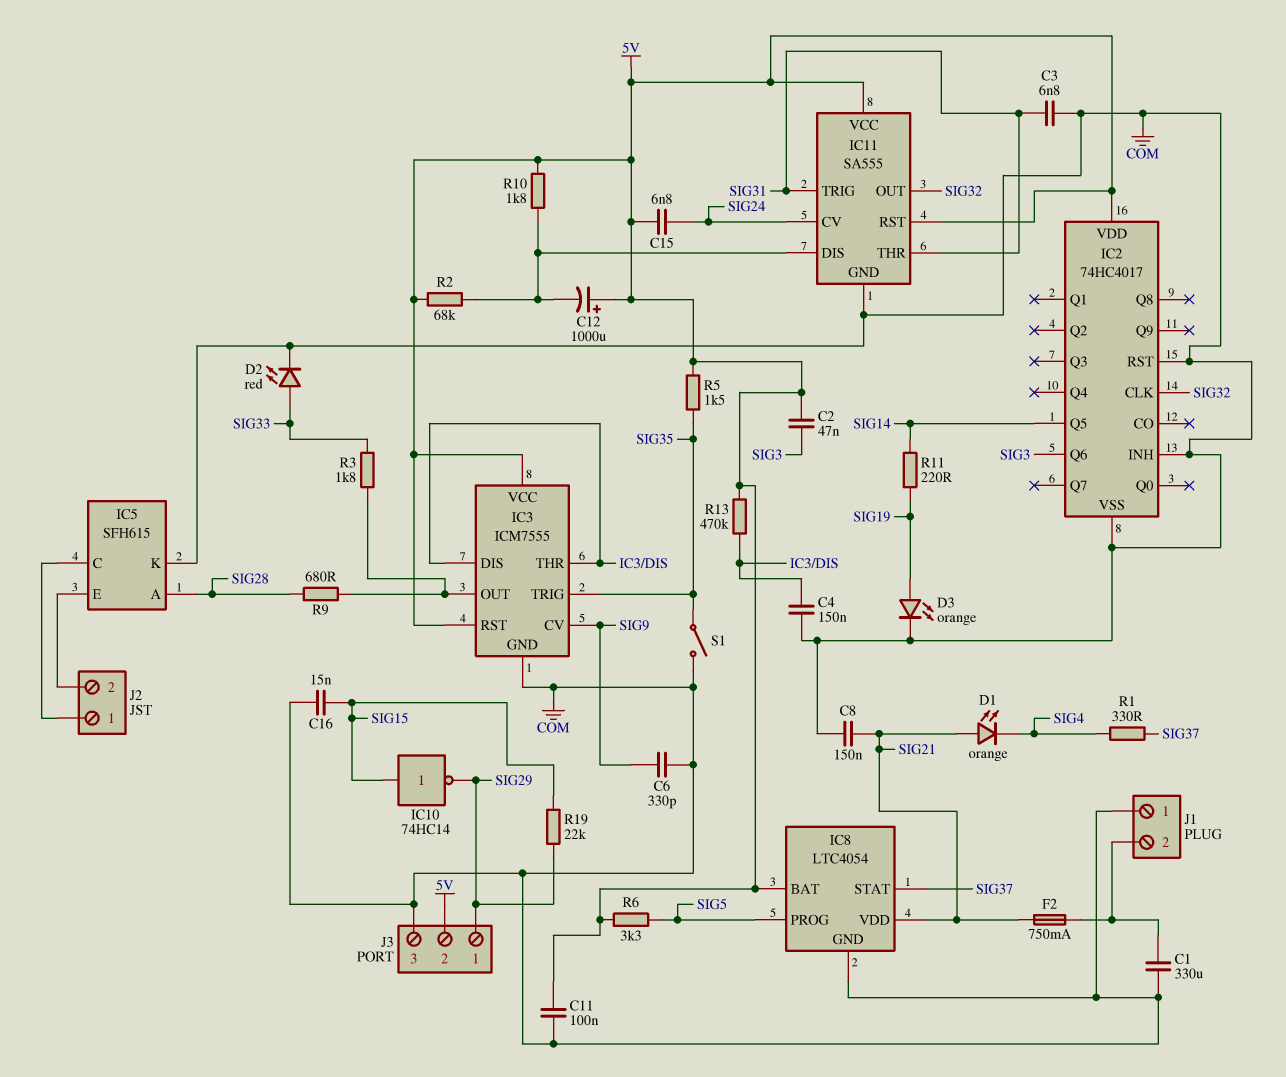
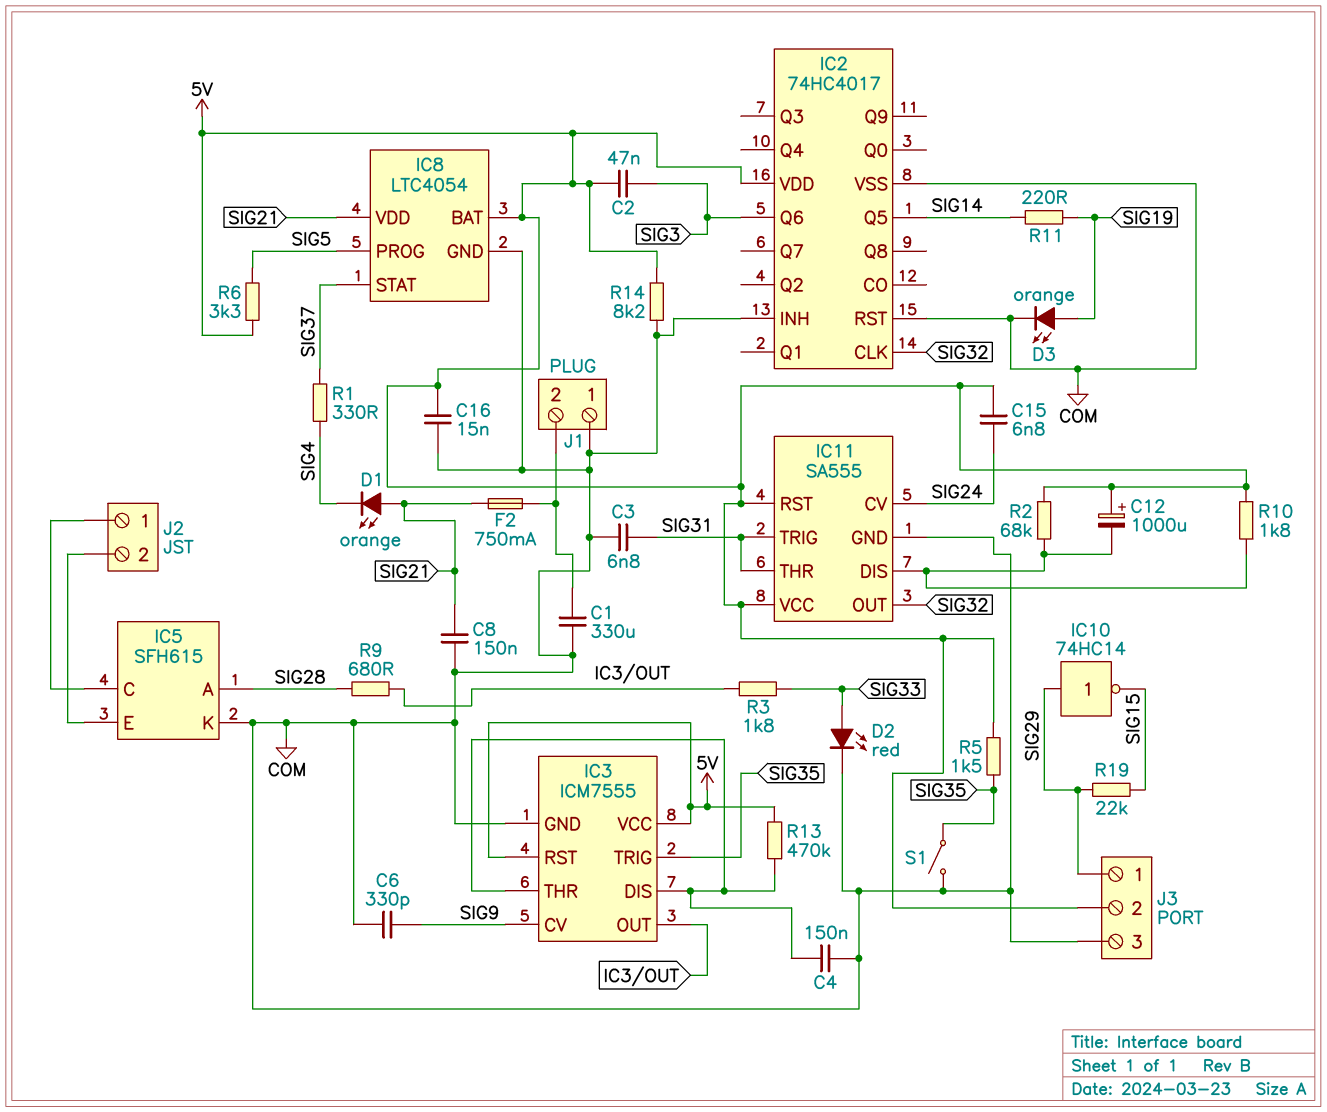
C11: 100nF (5V, COM) -> none
C16: 15nF (COM, SIG15) -> 15nF (5V, COM)
IC10: NOT 74HC14 (in SIG15, out SIG29) -> NOT 74HC14 (in SIG29, out SIG15)
R14: none -> 8.2k (5V, COM)

